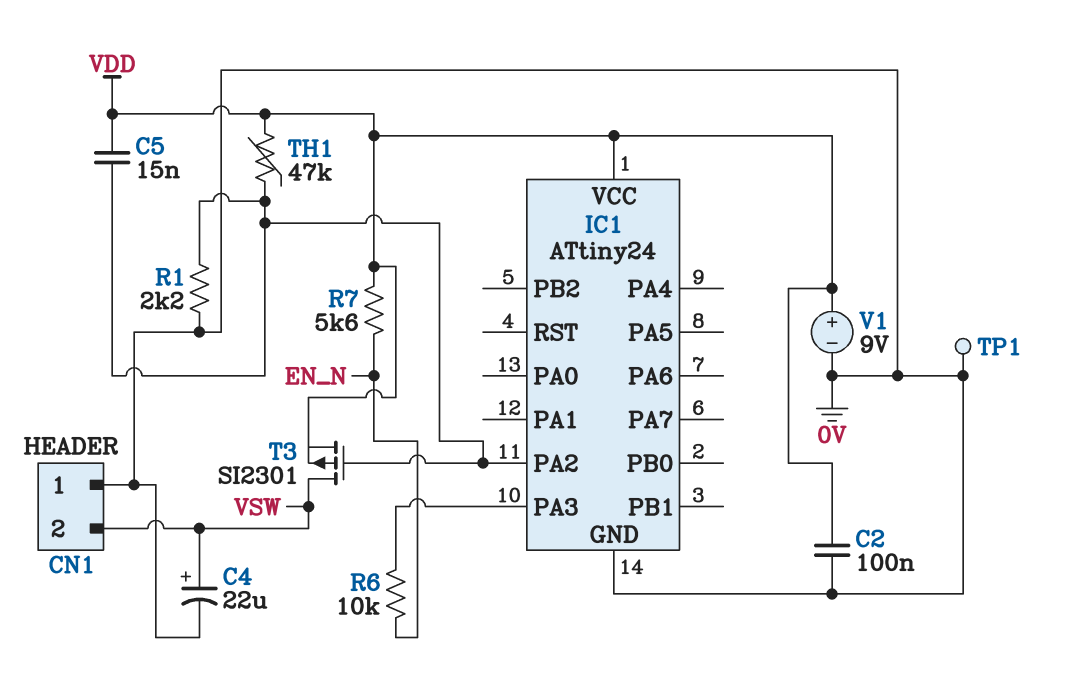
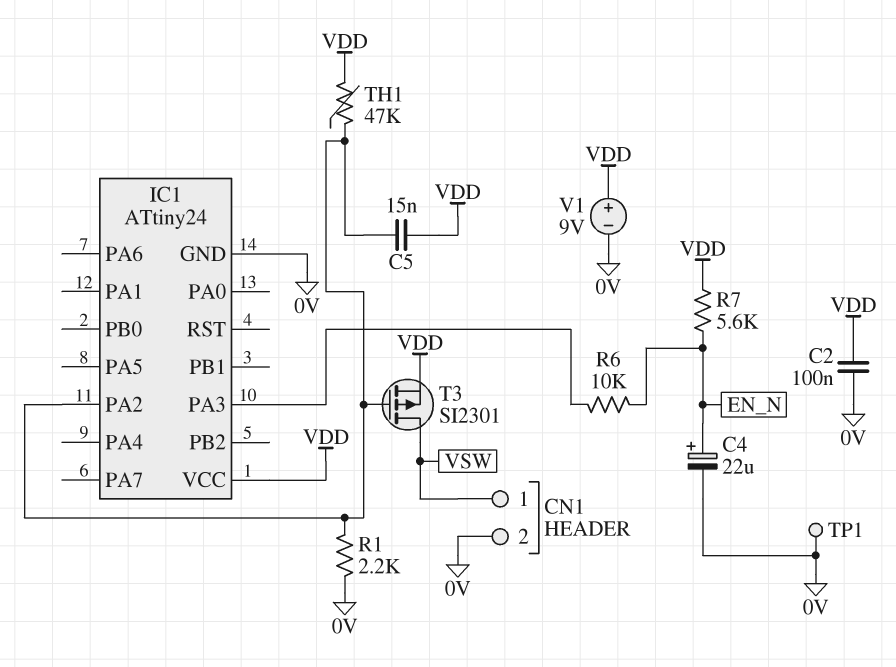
C4: 22uF (plus VSW, minus 0V) -> 22uF (plus EN_N, minus 0V)
CN1 pin 1: 0V -> VSW
CN1 pin 2: VSW -> 0V

